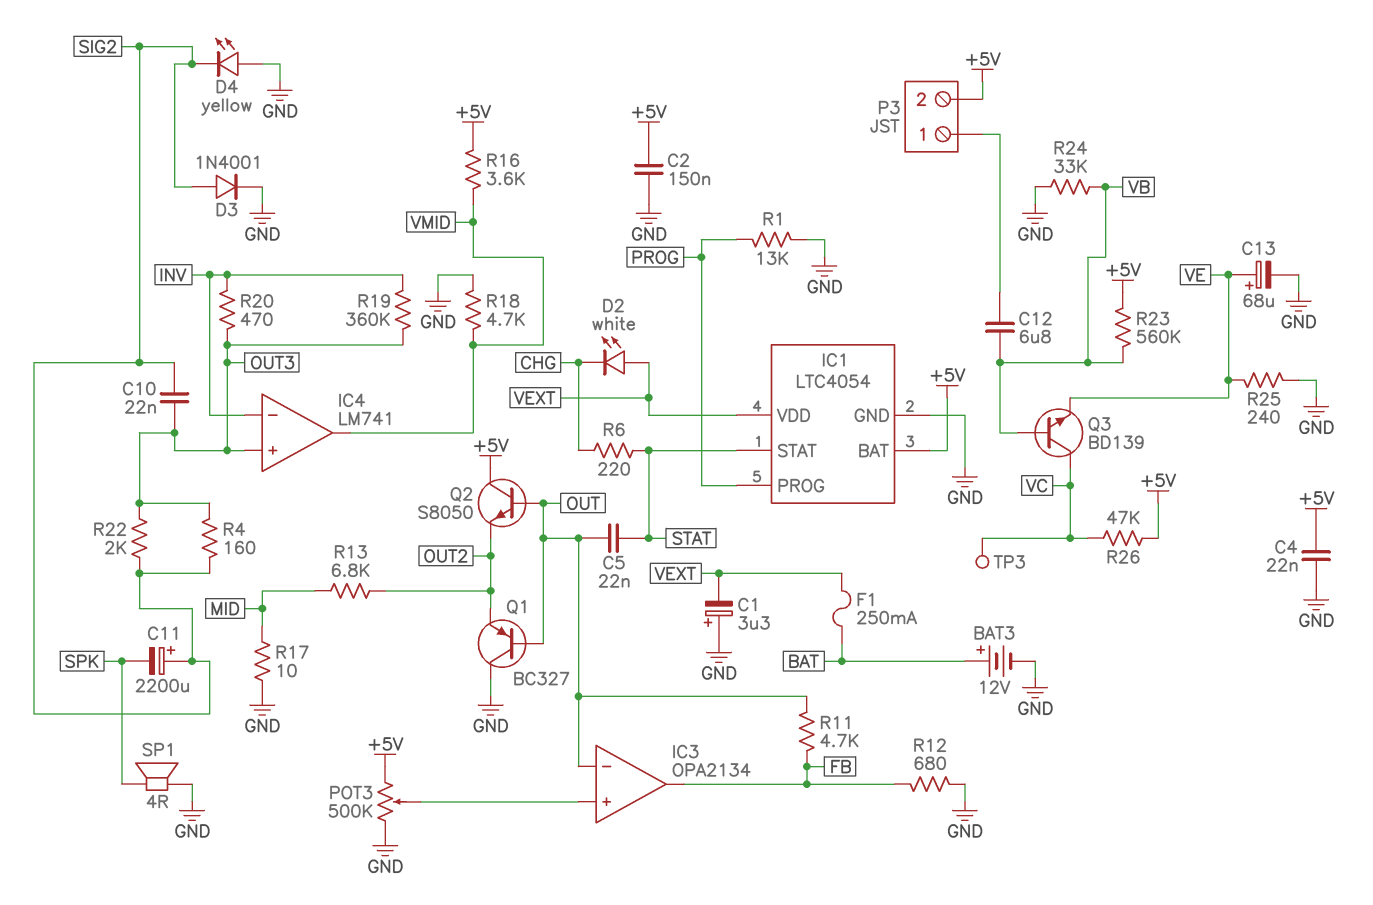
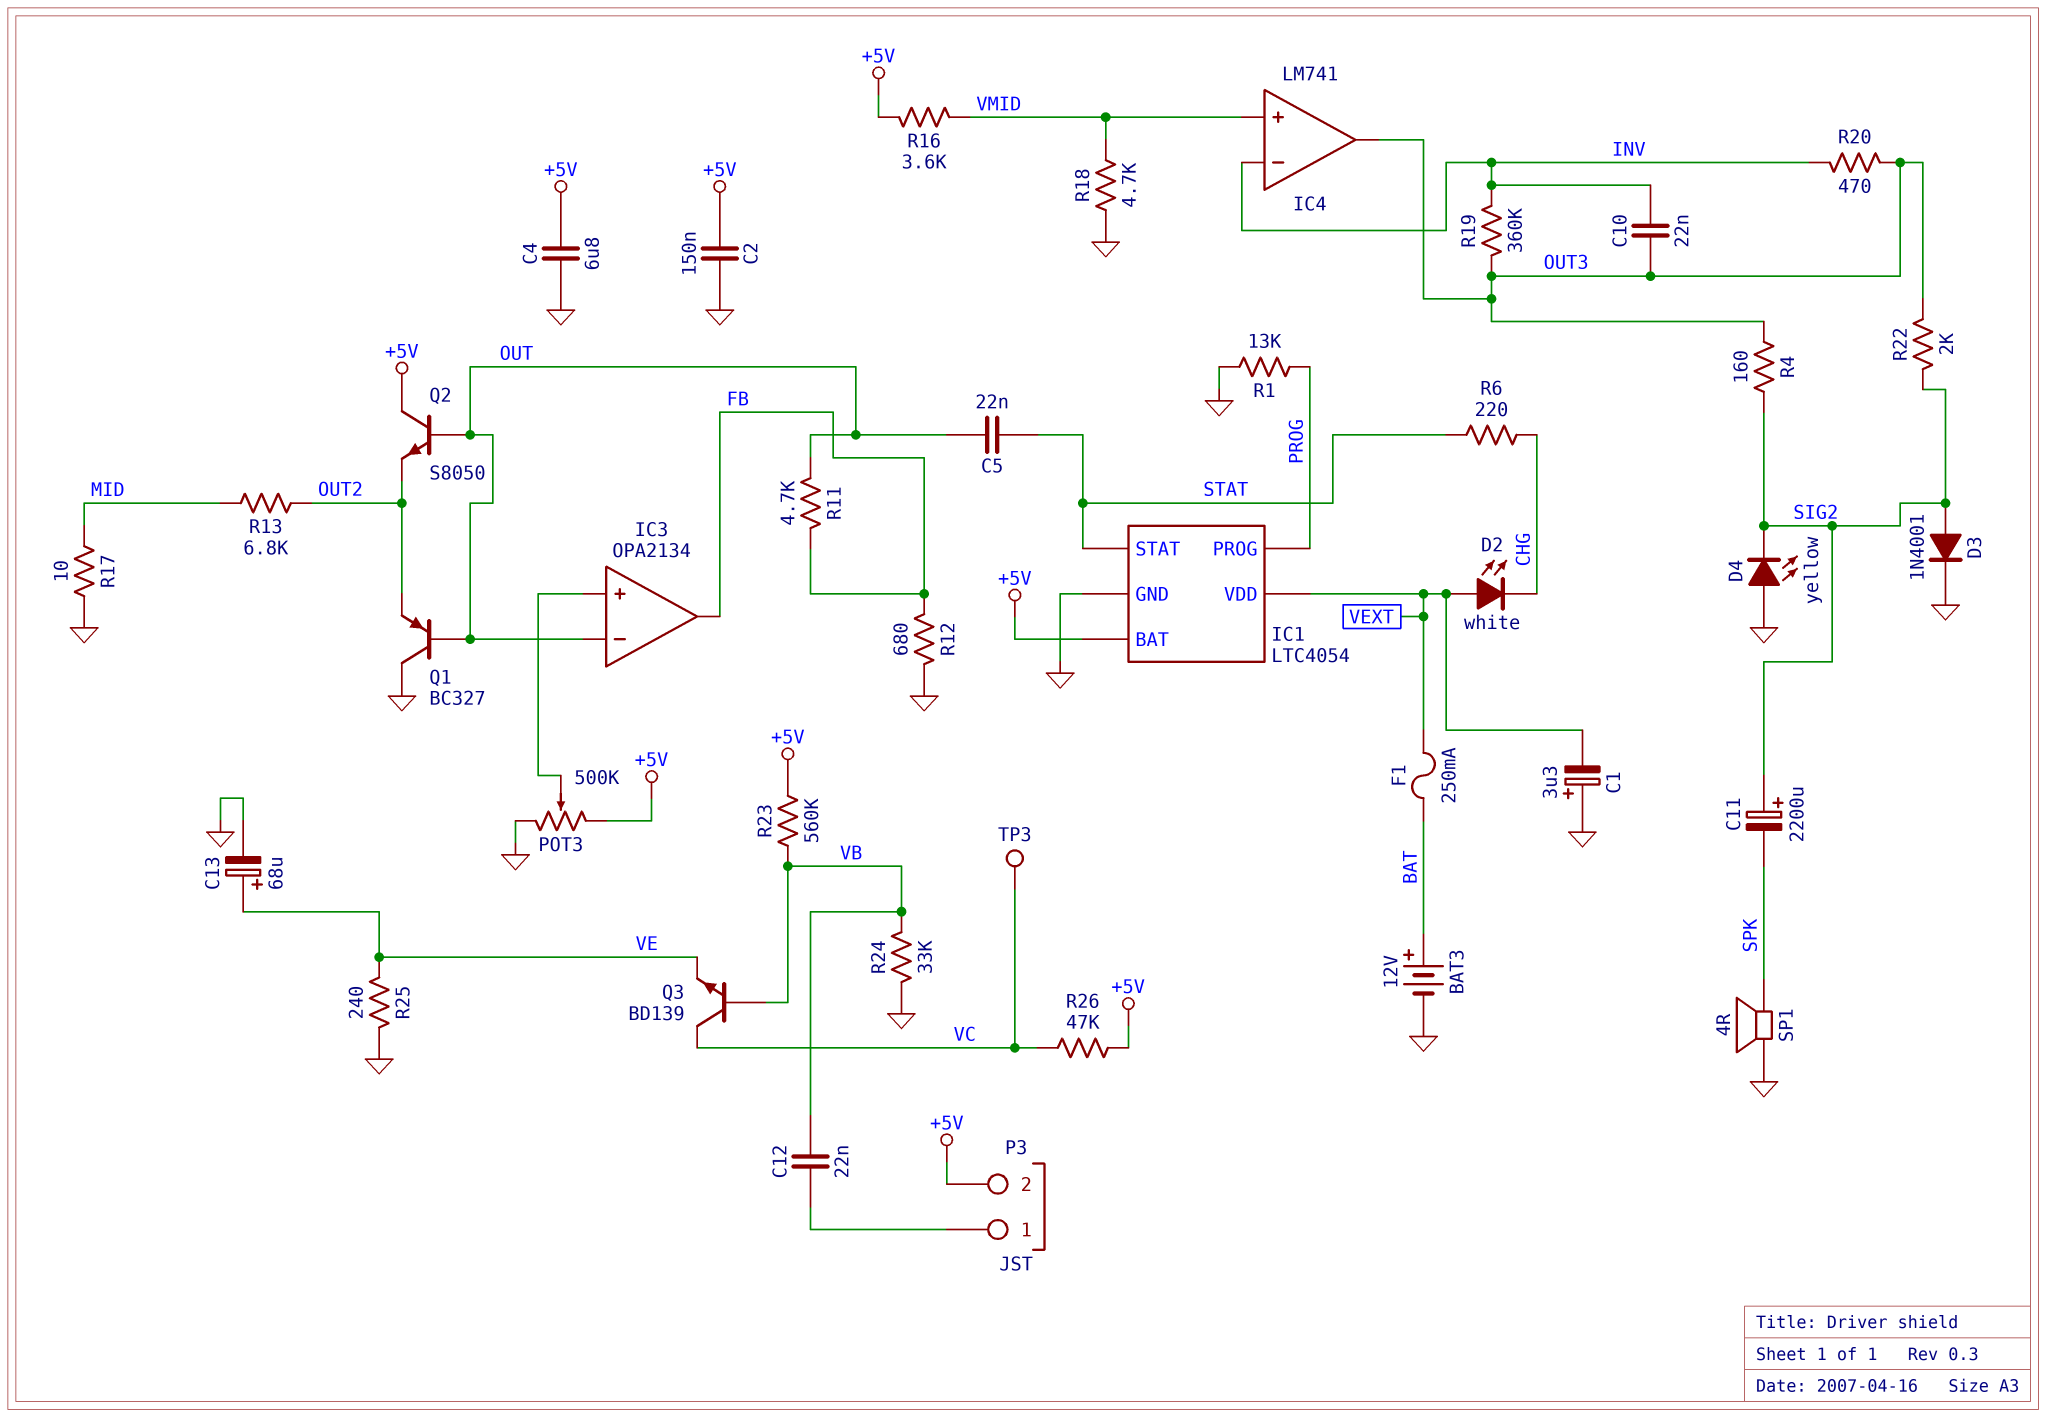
C4: 22nF (+5V, GND) -> 6.8uF (+5V, GND)
C10: 22nF (OUT3, SIG2) -> 22nF (INV, OUT3)
C12: 6.8uF (P3/1, VB) -> 22nF (P3/1, VB)
IC4 pin in+: OUT3 -> VMID
IC4 pin out: VMID -> OUT3

